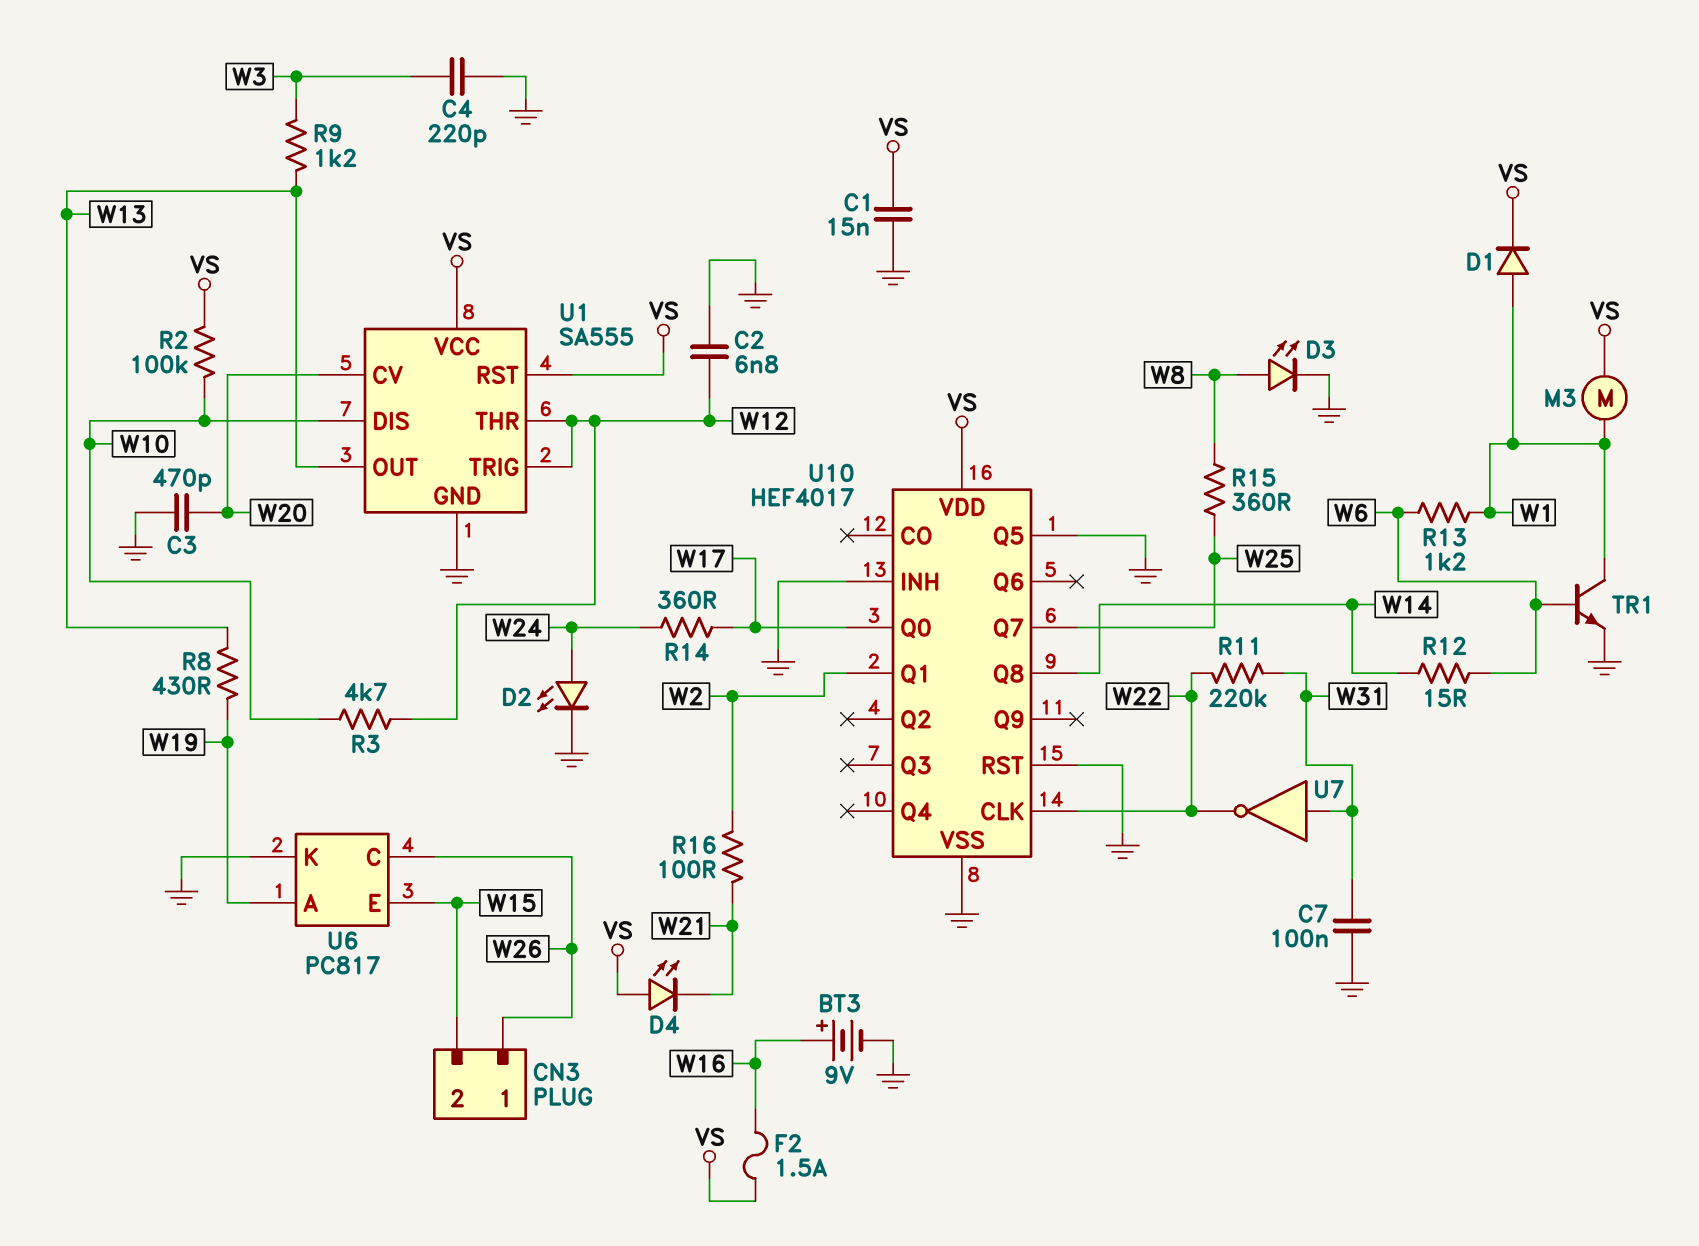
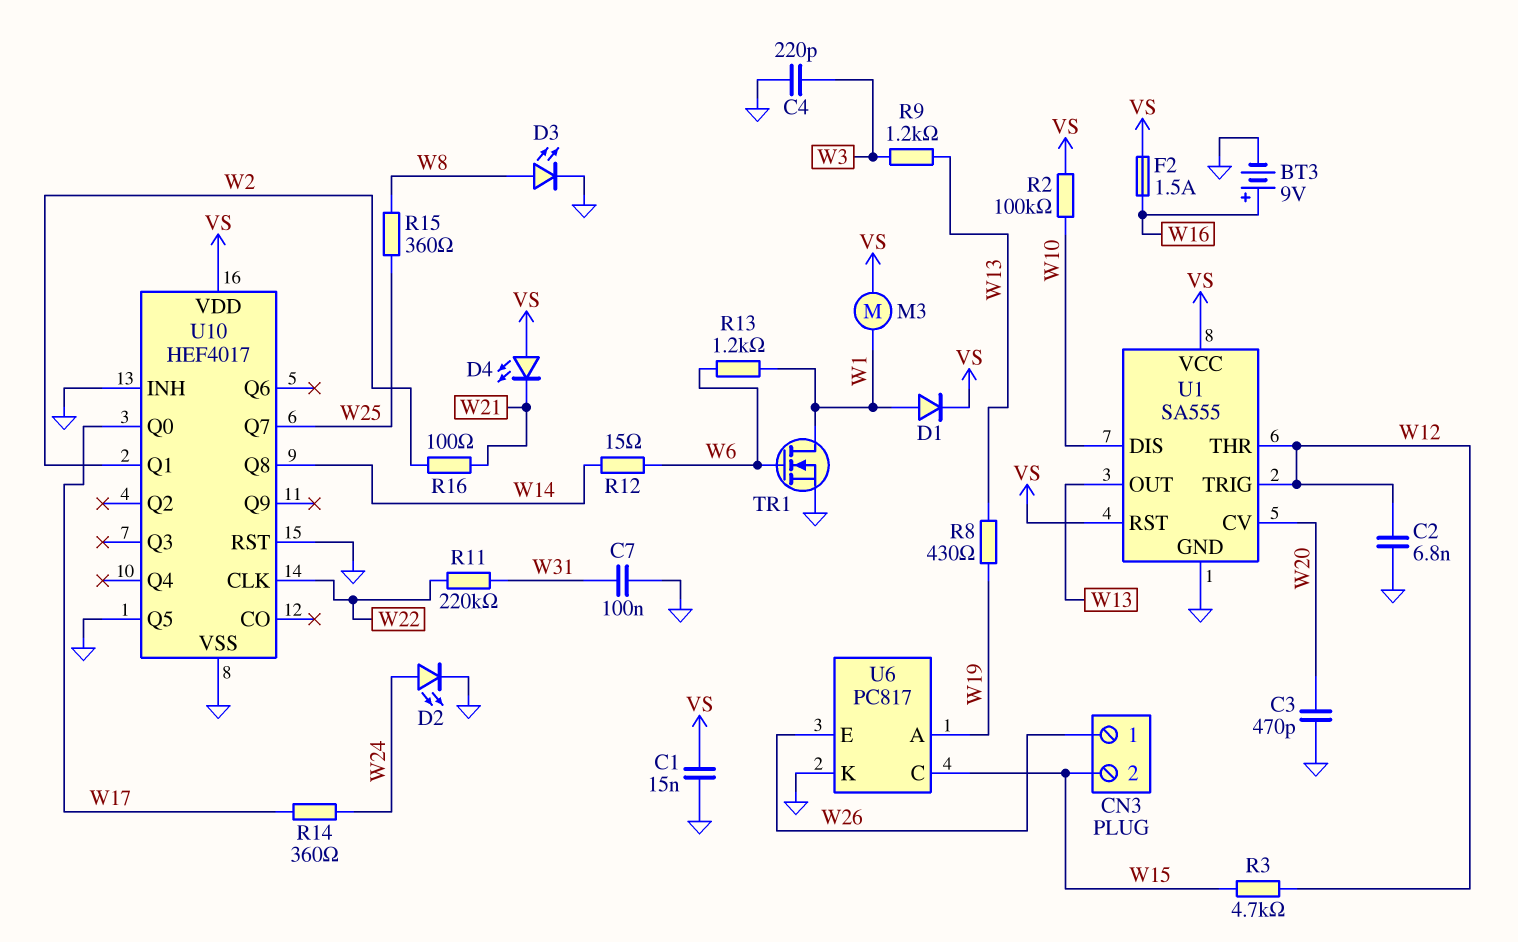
R3: 4.7k (W10, W12) -> 4.7k (W12, W15)
TR1: NPN (B W6, C W1, E GND) -> NMOS (G W6, D W1, S GND)
U6 pin C: W26 -> W15
U6 pin E: W15 -> W26
U7: NOT (in W31, out W22) -> none

